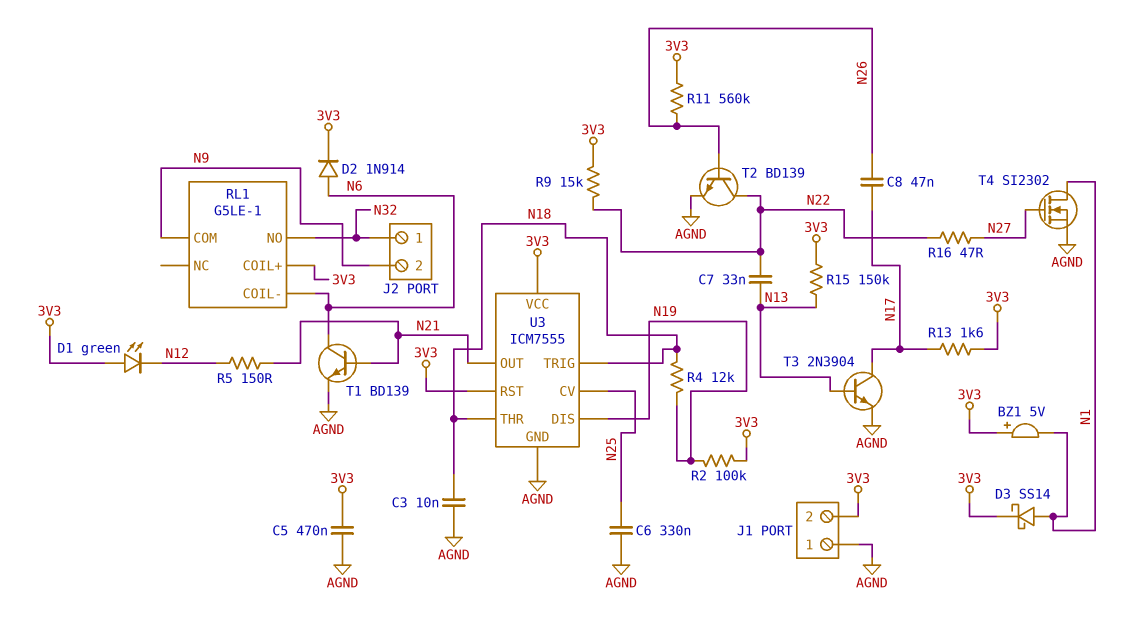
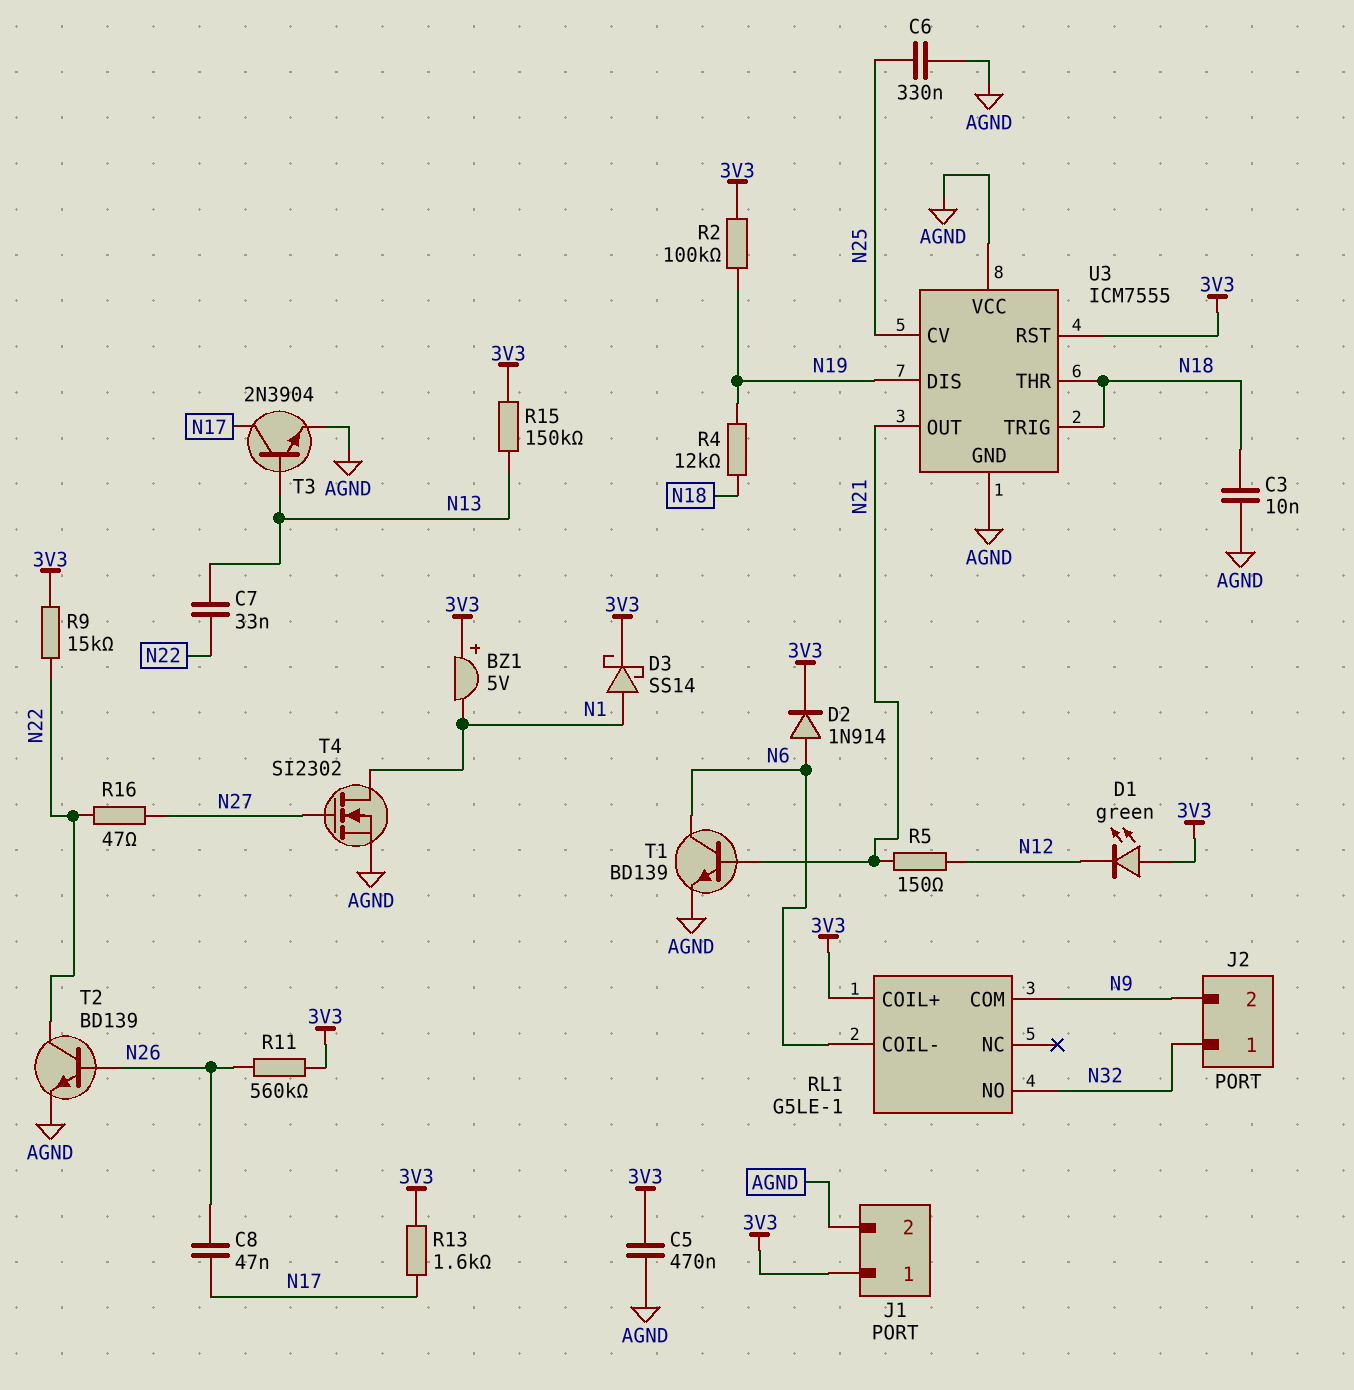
J1 pin 1: AGND -> 3V3
J1 pin 2: 3V3 -> AGND
U3 pin VCC: 3V3 -> AGND

